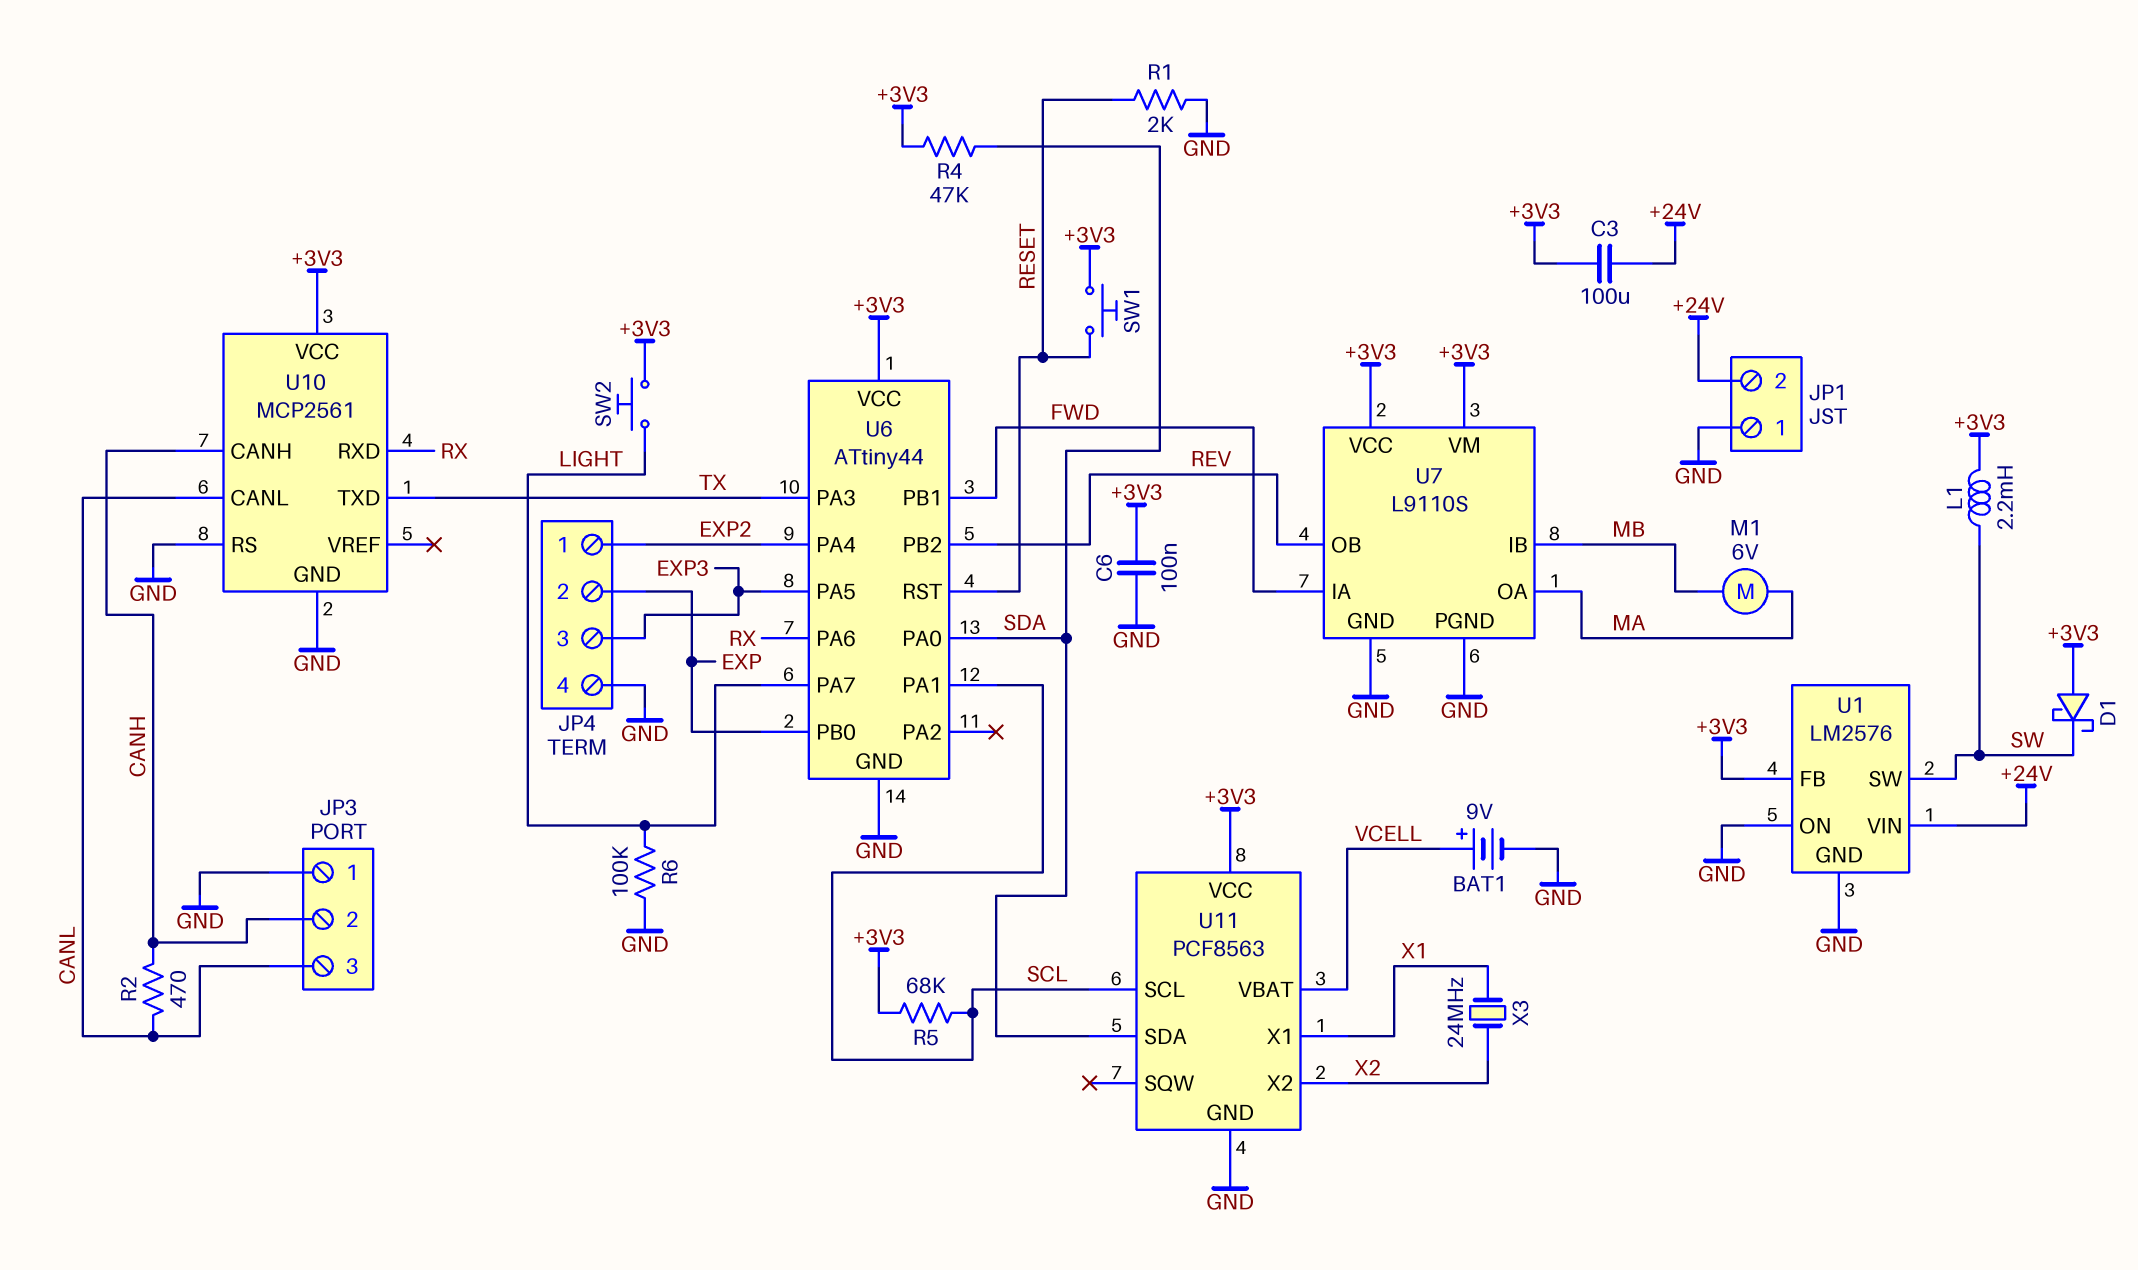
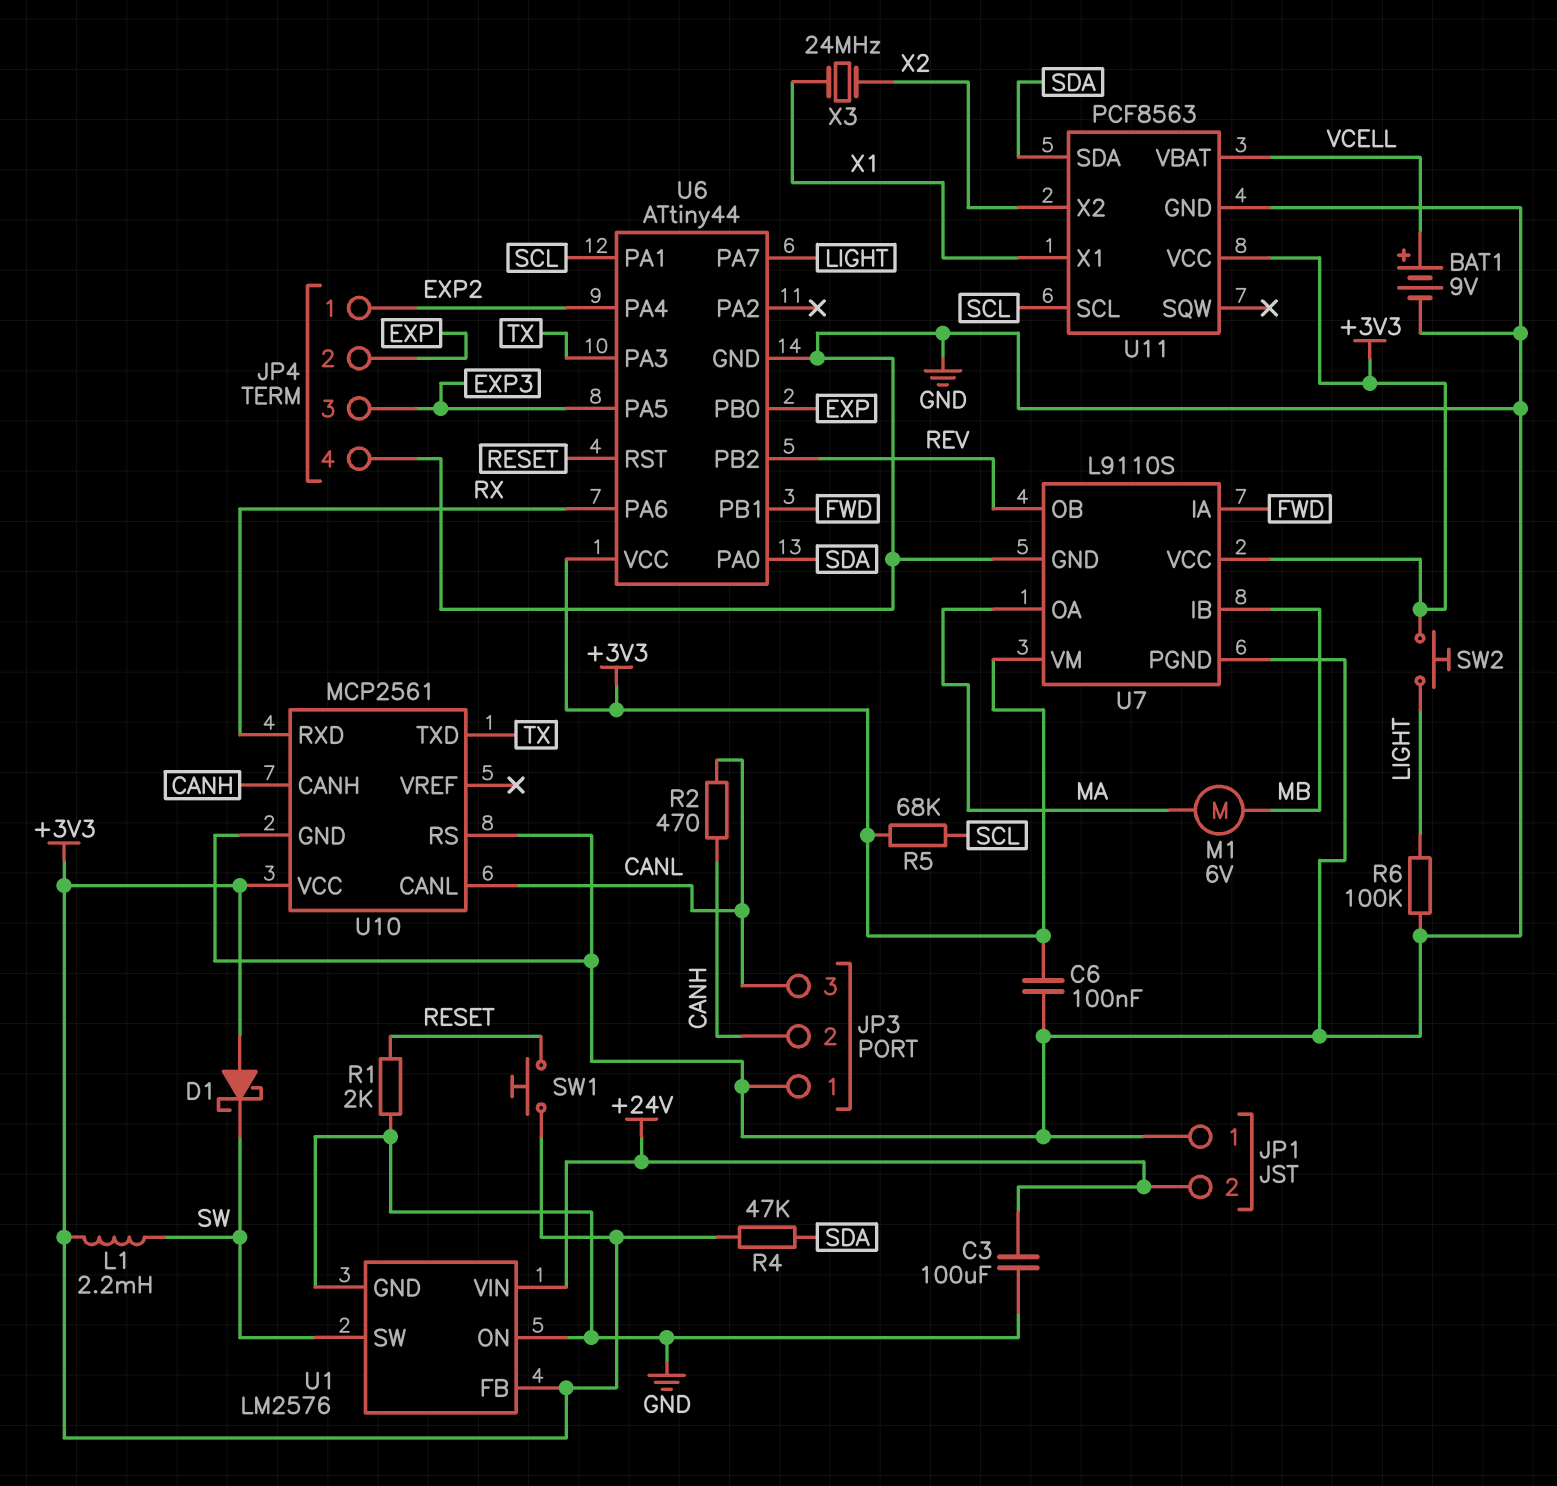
C3: 100uF (+3V3, +24V) -> 100uF (+24V, GND)

